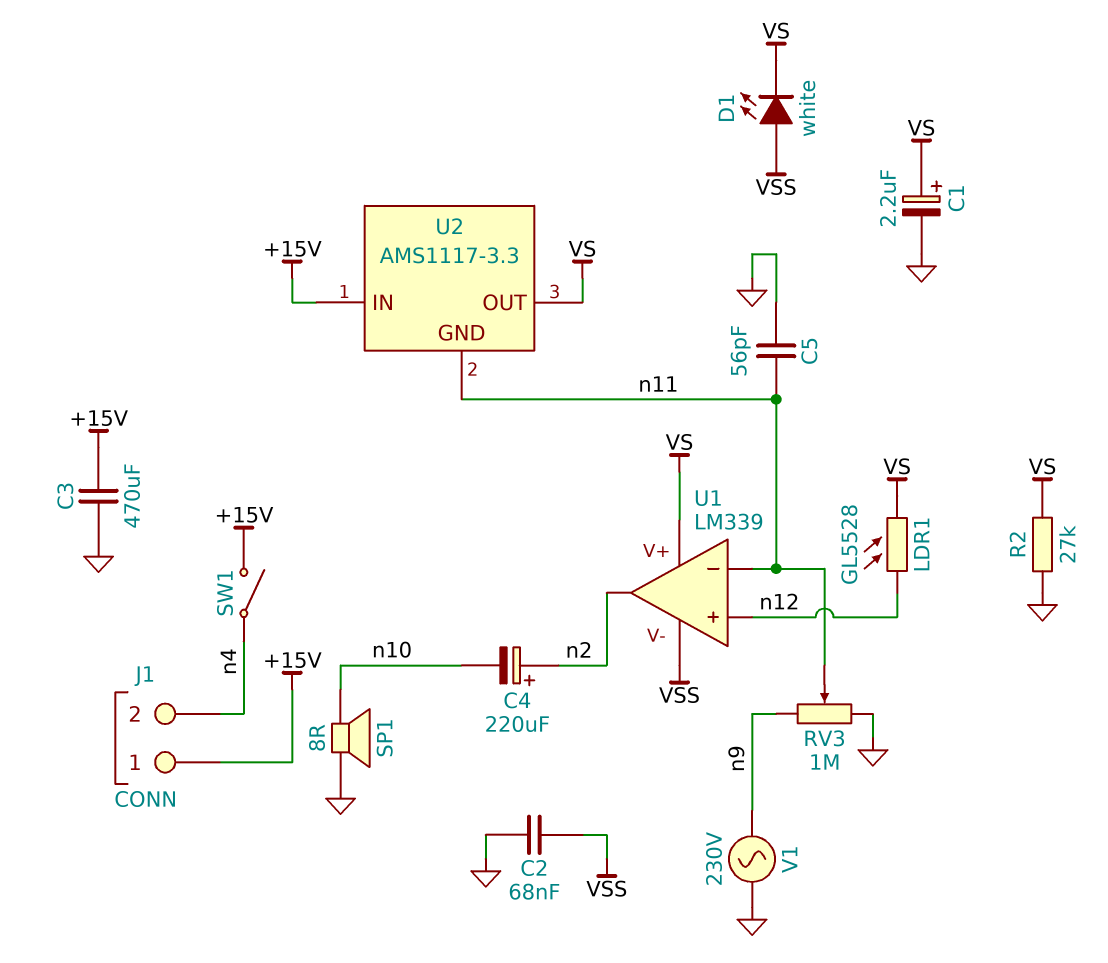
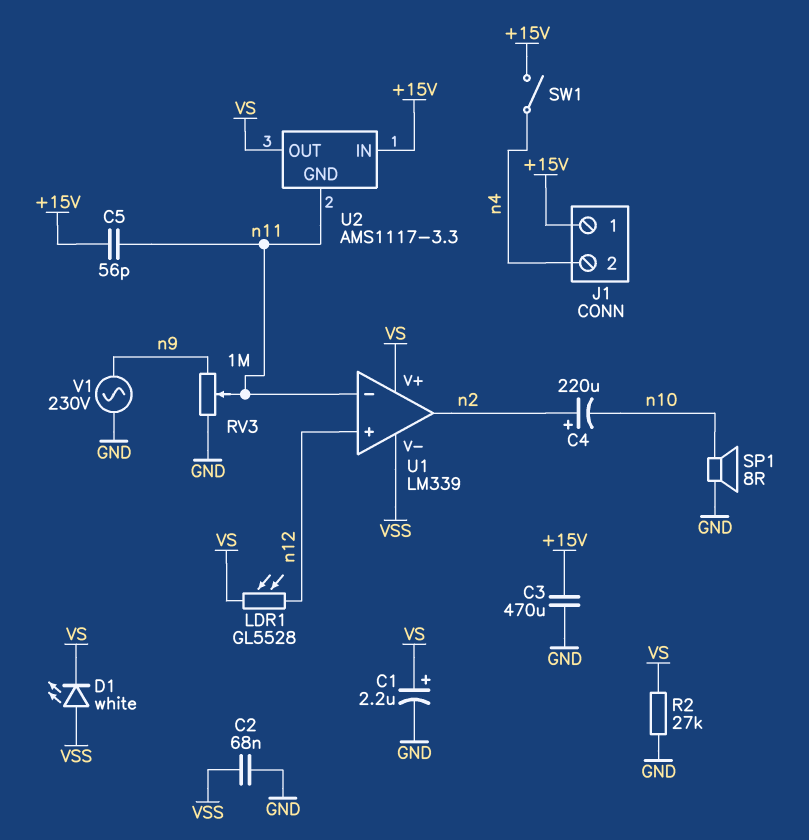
C5: 56pF (GND, n11) -> 56pF (+15V, n11)

